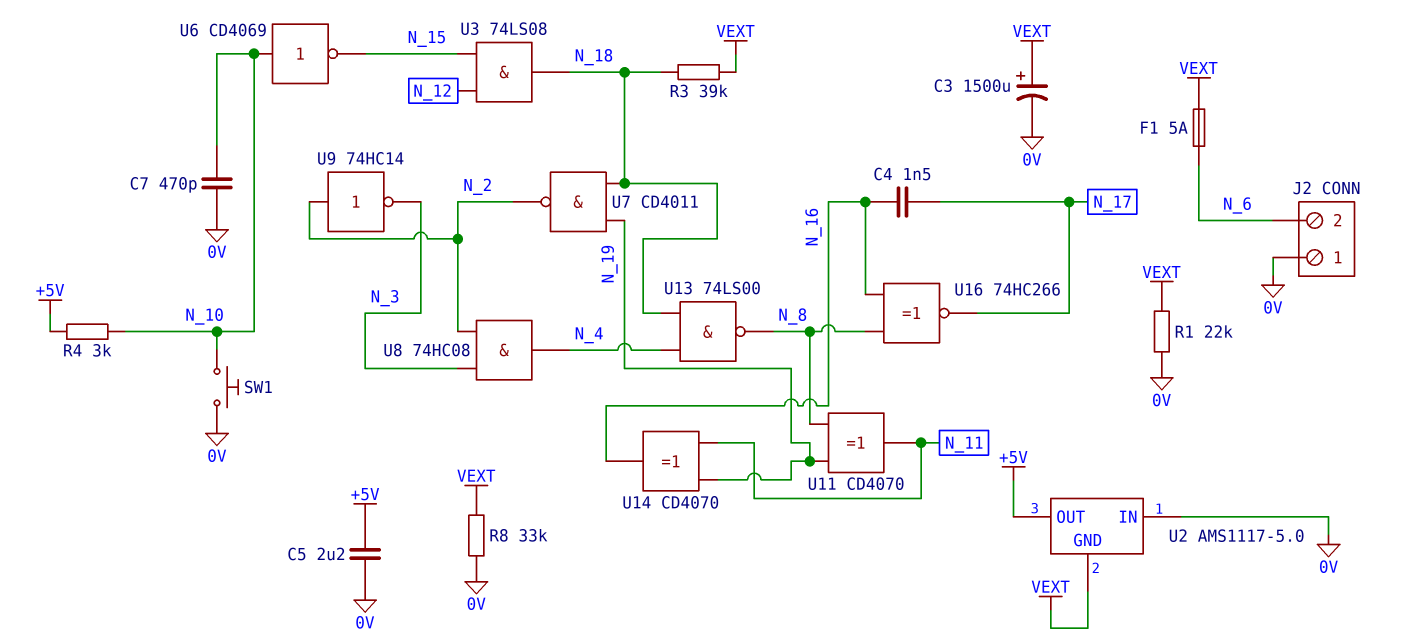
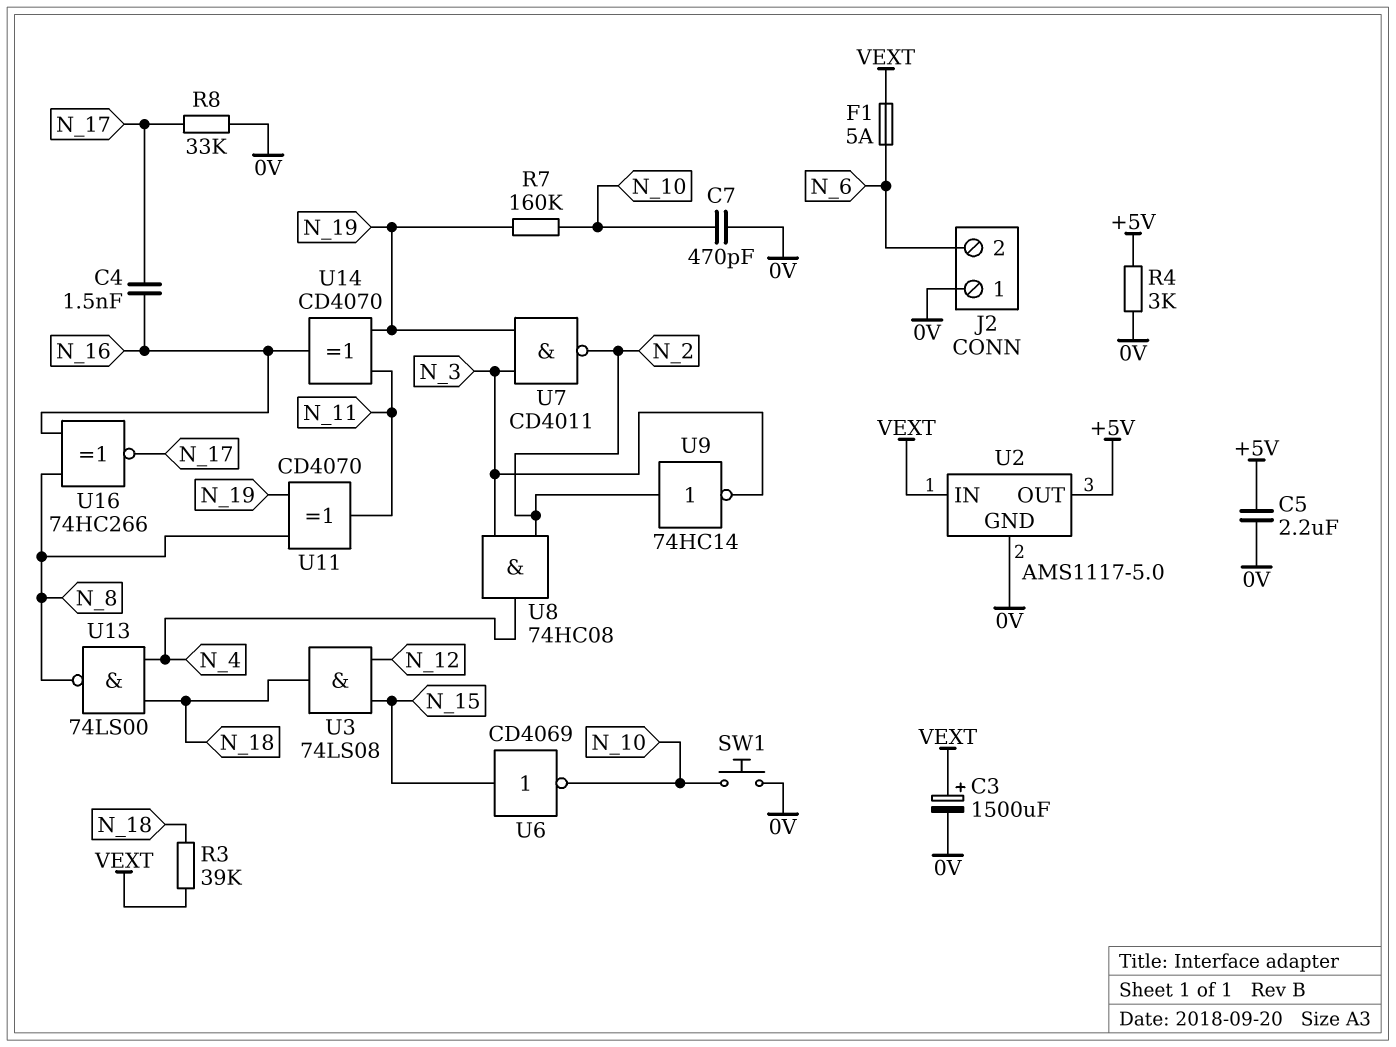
R1: 22k (0V, VEXT) -> none
R4: 3k (+5V, N_10) -> 3k (+5V, 0V)
R7: none -> 160k (N_10, N_19)
R8: 33k (0V, VEXT) -> 33k (0V, N_17)
U2 pin GND: VEXT -> 0V
U2 pin IN: 0V -> VEXT
U6: NOT CD4069 (in N_10, out N_15) -> NOT CD4069 (in N_15, out N_10)
U7: NAND CD4011 (in N_18, in N_19, out N_2) -> NAND CD4011 (in N_3, in N_19, out N_2)

